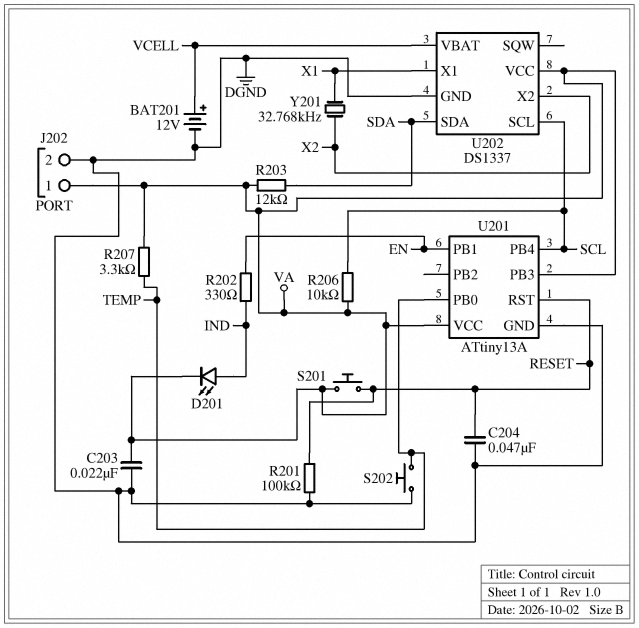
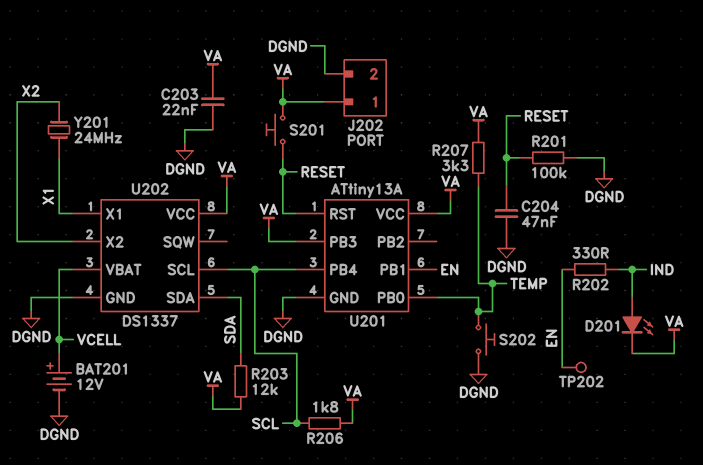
R206: 10k (SCL, VA) -> 1.8k (SCL, VA)
TP202: none -> test point (EN)
Y201: 32.768kHz (X1, X2) -> 24MHz (X1, X2)

